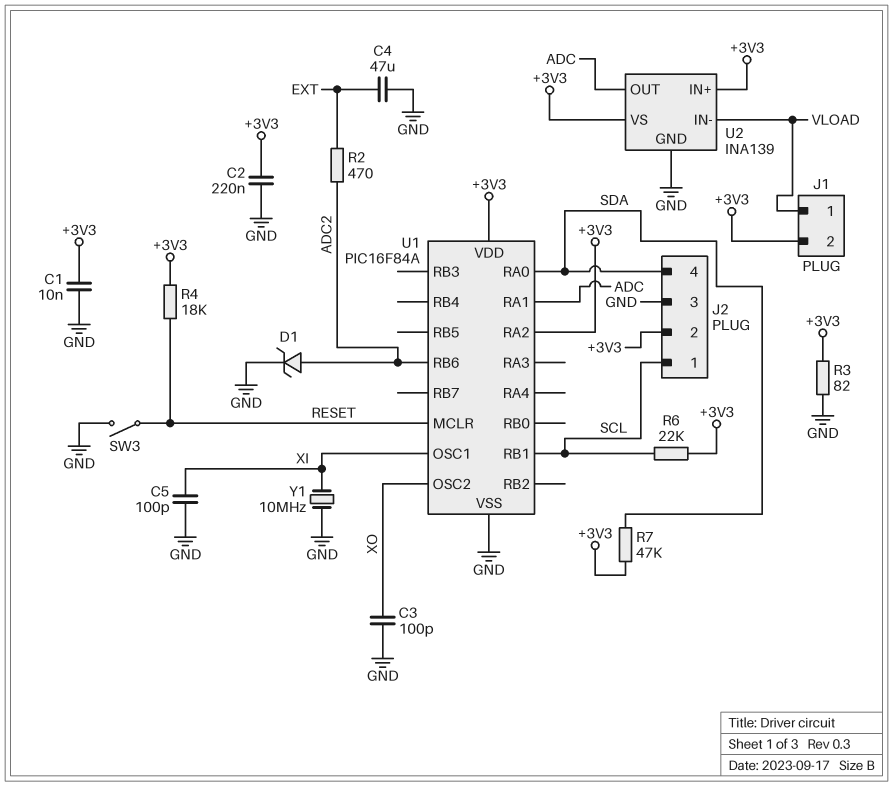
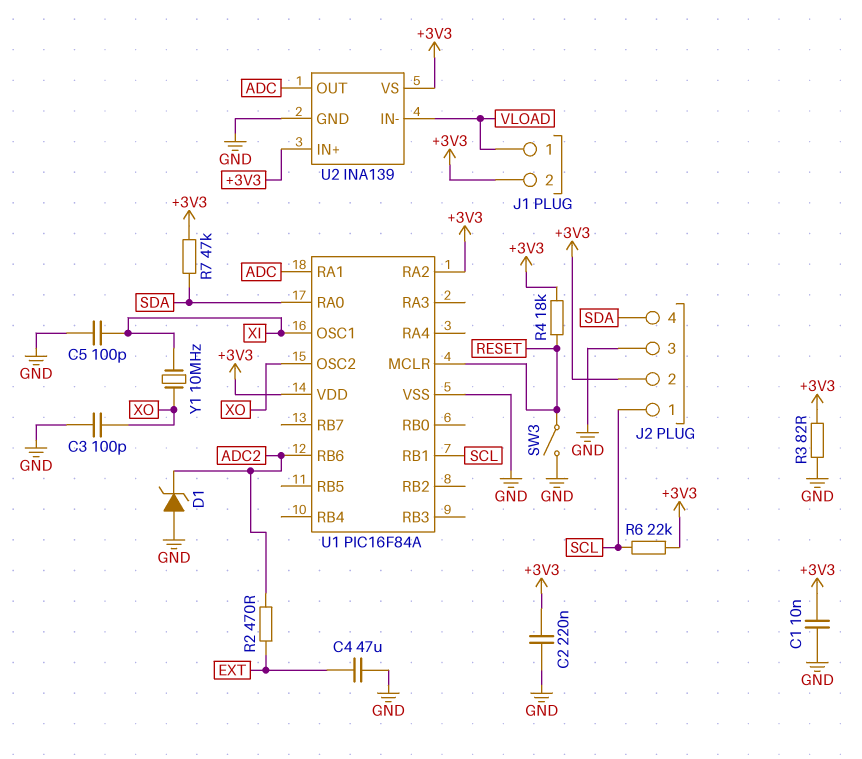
D1: zener (A ADC2, K GND) -> zener (A GND, K ADC2)
Y1: 10MHz (GND, XI) -> 10MHz (XI, XO)

